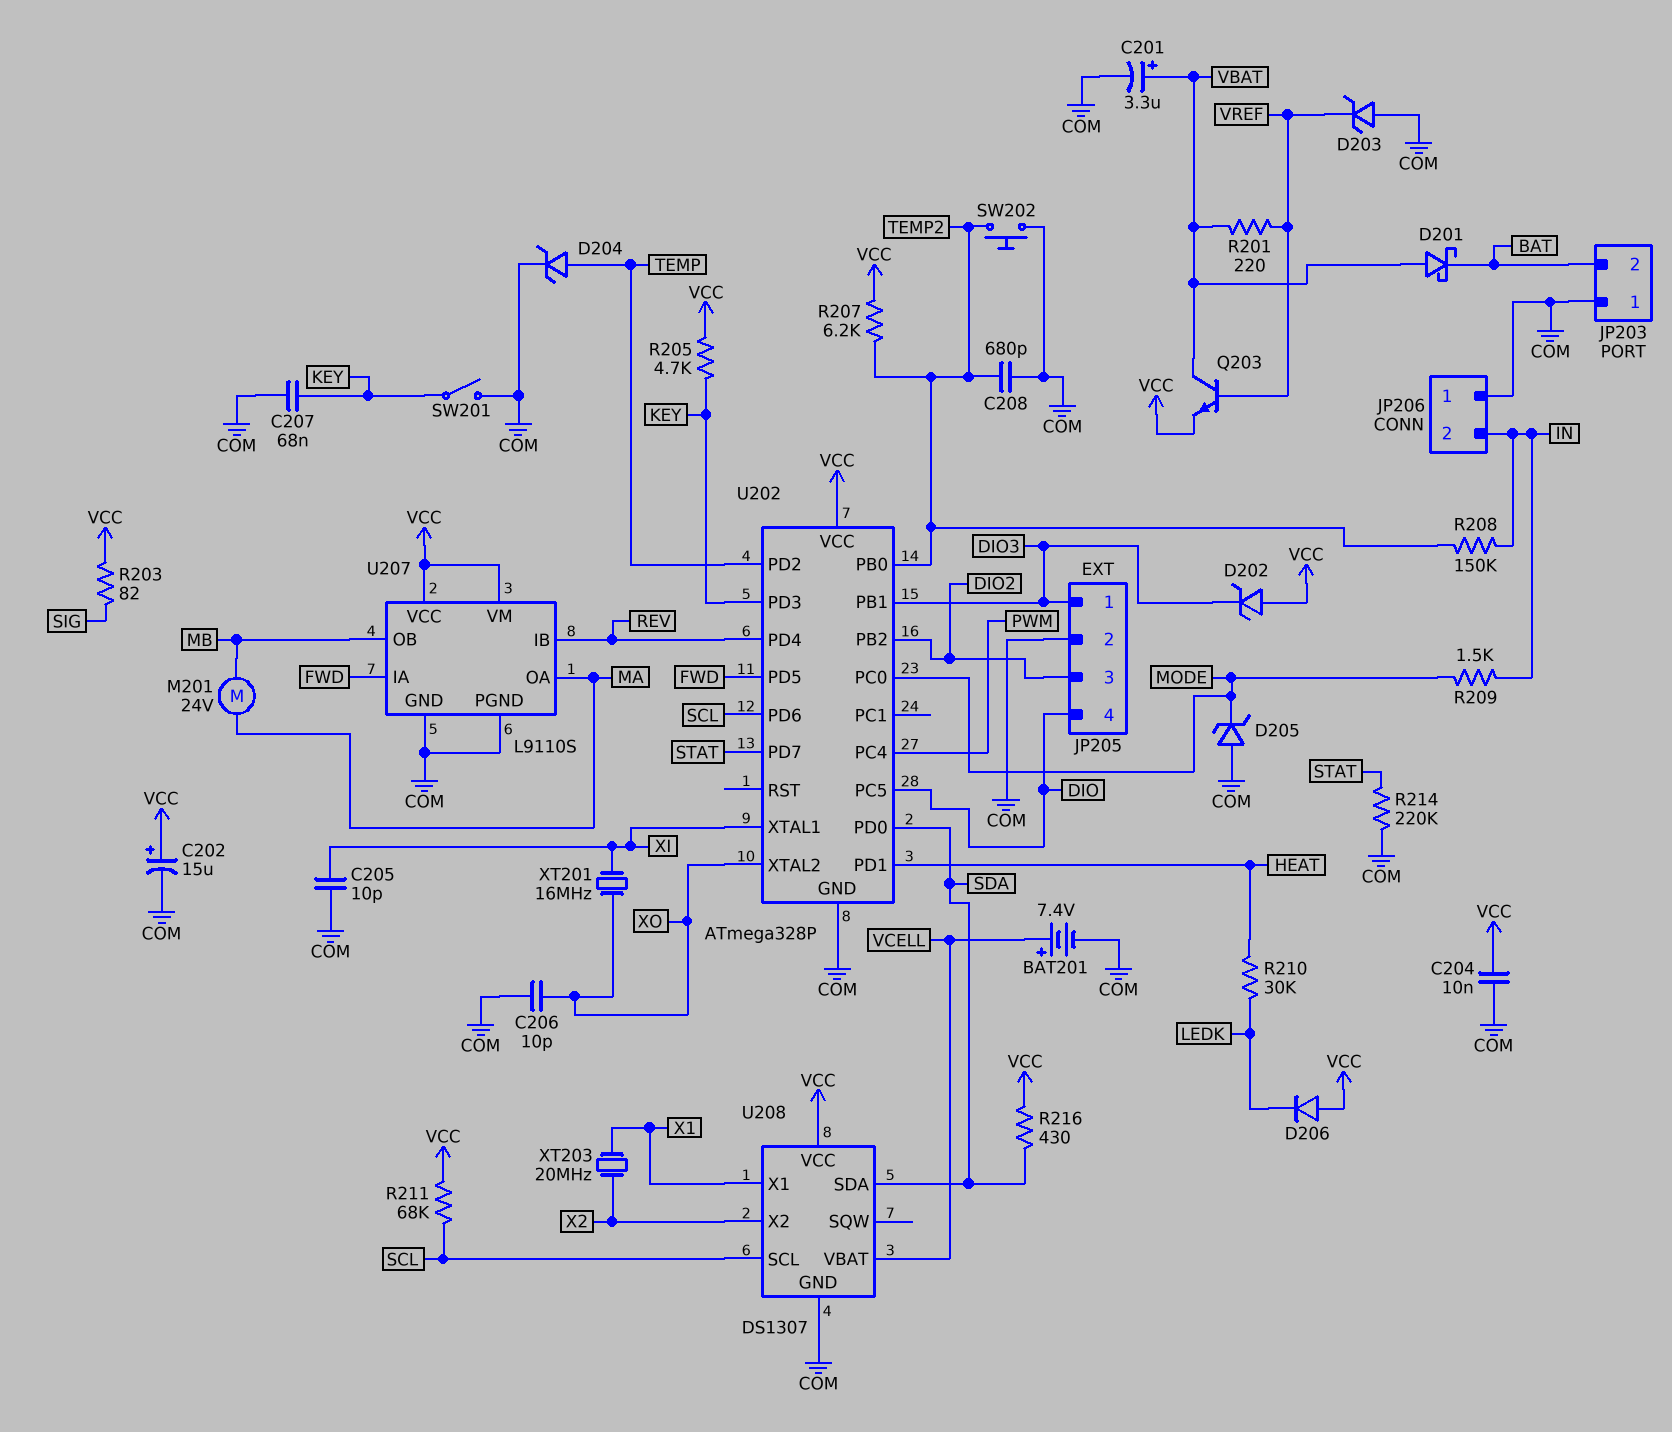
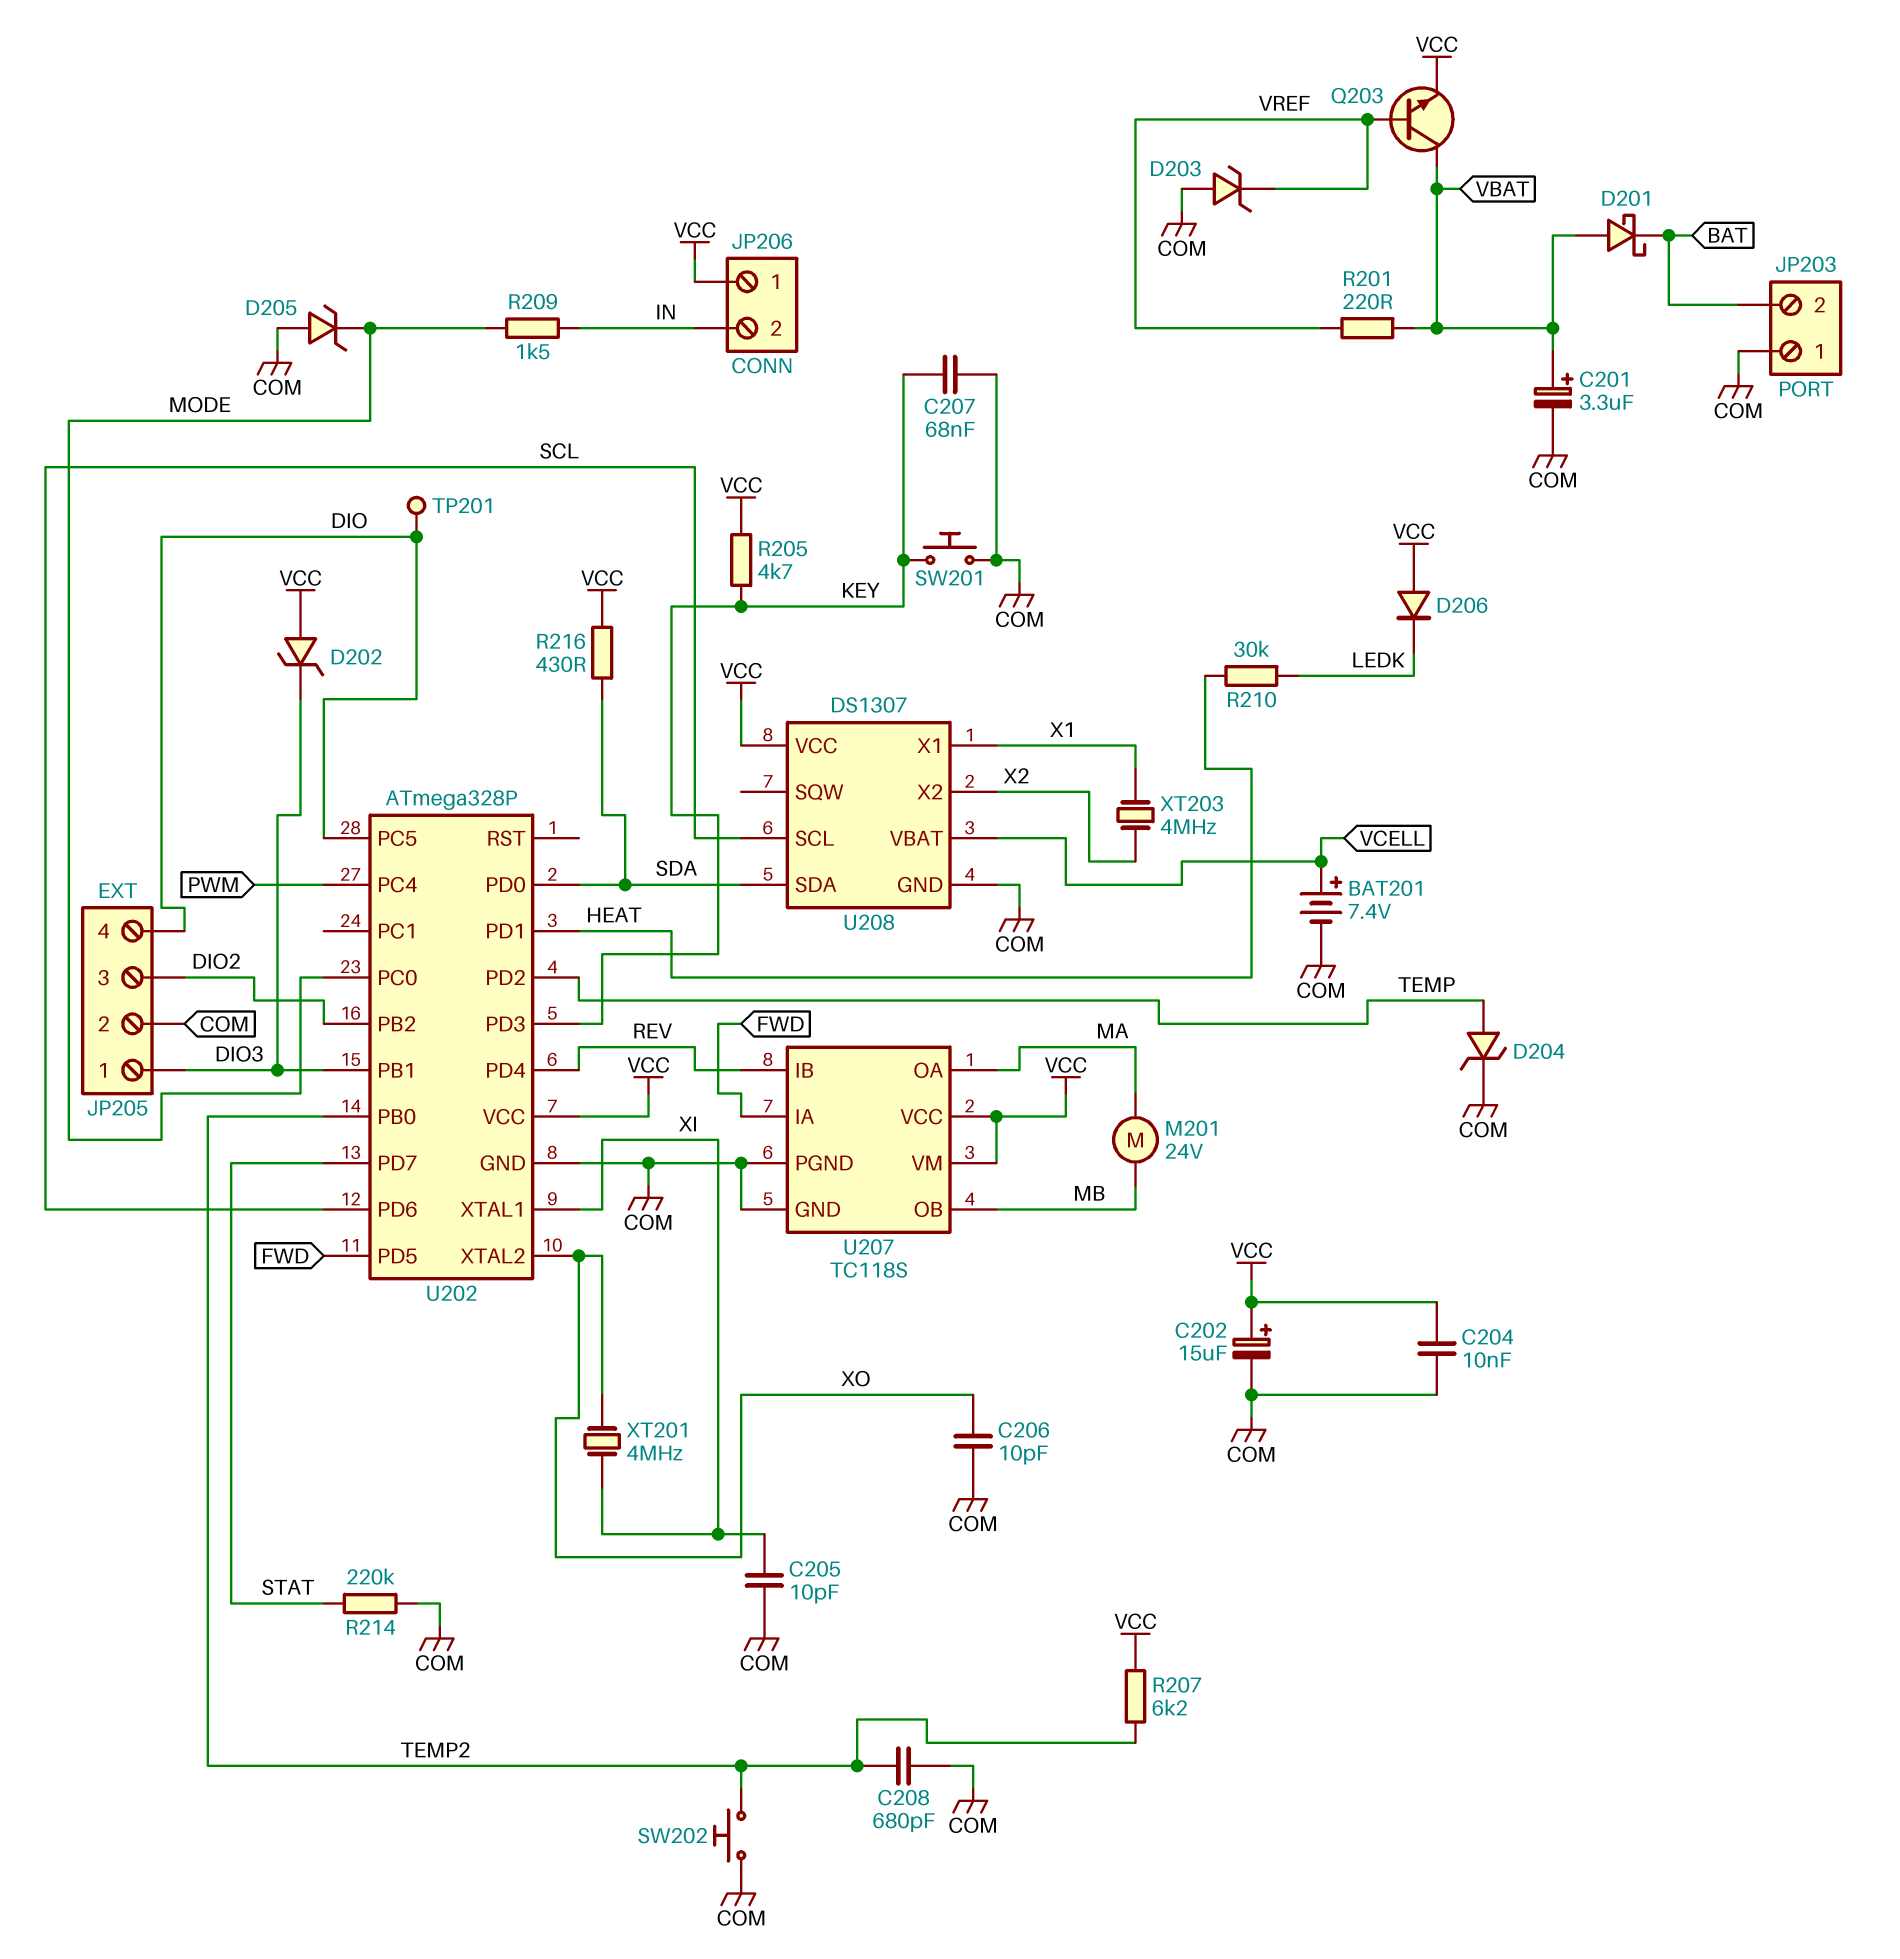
JP206 pin 1: COM -> VCC
R203: 82 (SIG, VCC) -> none
R208: 150k (IN, TEMP2) -> none
R211: 68k (SCL, VCC) -> none
SW201: switch (COM, KEY) -> button (COM, KEY)
TP201: none -> test point (DIO)
U207: L9110S -> TC118S
XT201: 16MHz (XI, XO) -> 4MHz (XI, XO)
XT203: 20MHz (X1, X2) -> 4MHz (X1, X2)

